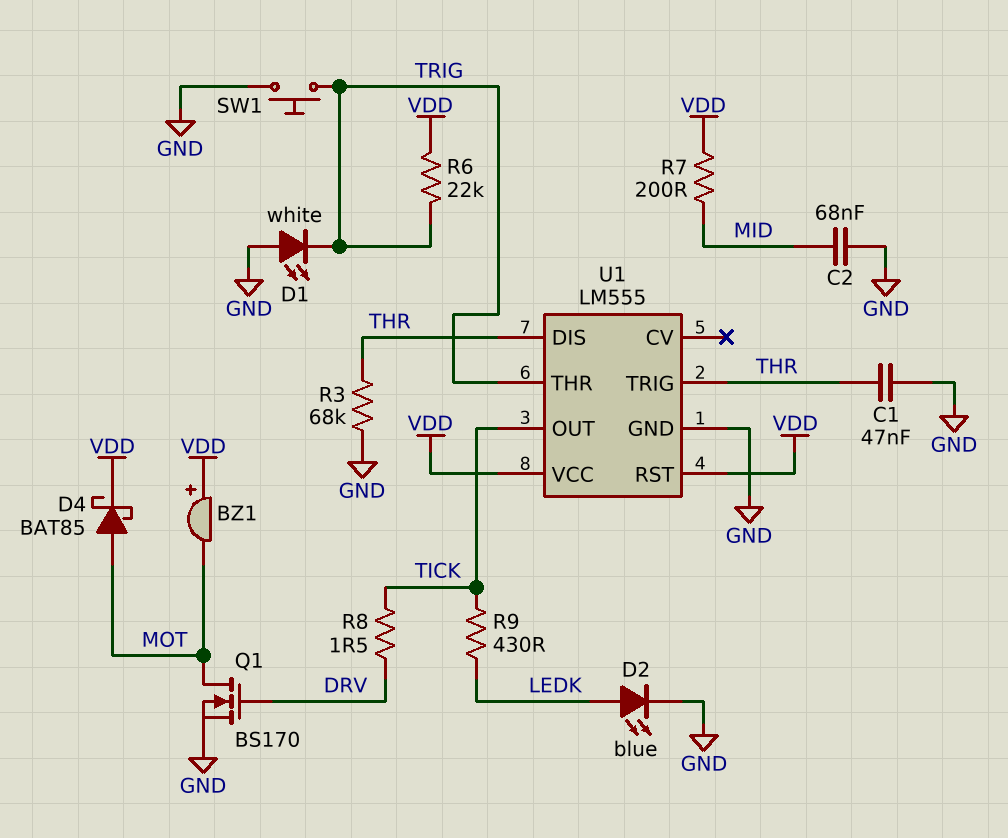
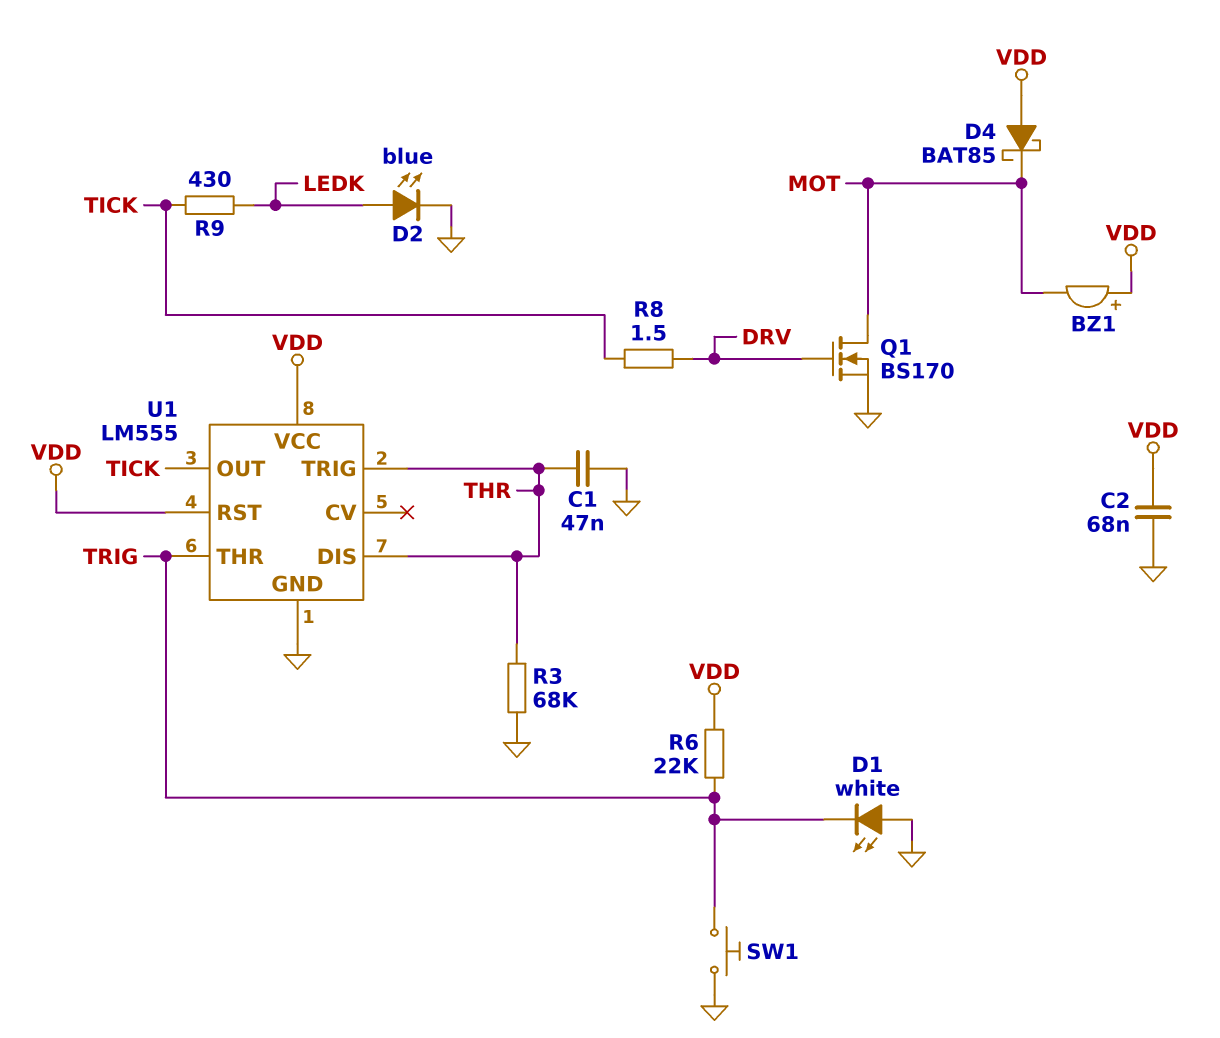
C2: 68nF (GND, MID) -> 68nF (GND, VDD)
D4: schottky BAT85 (A MOT, K VDD) -> schottky BAT85 (A VDD, K MOT)
R7: 200 (MID, VDD) -> none

